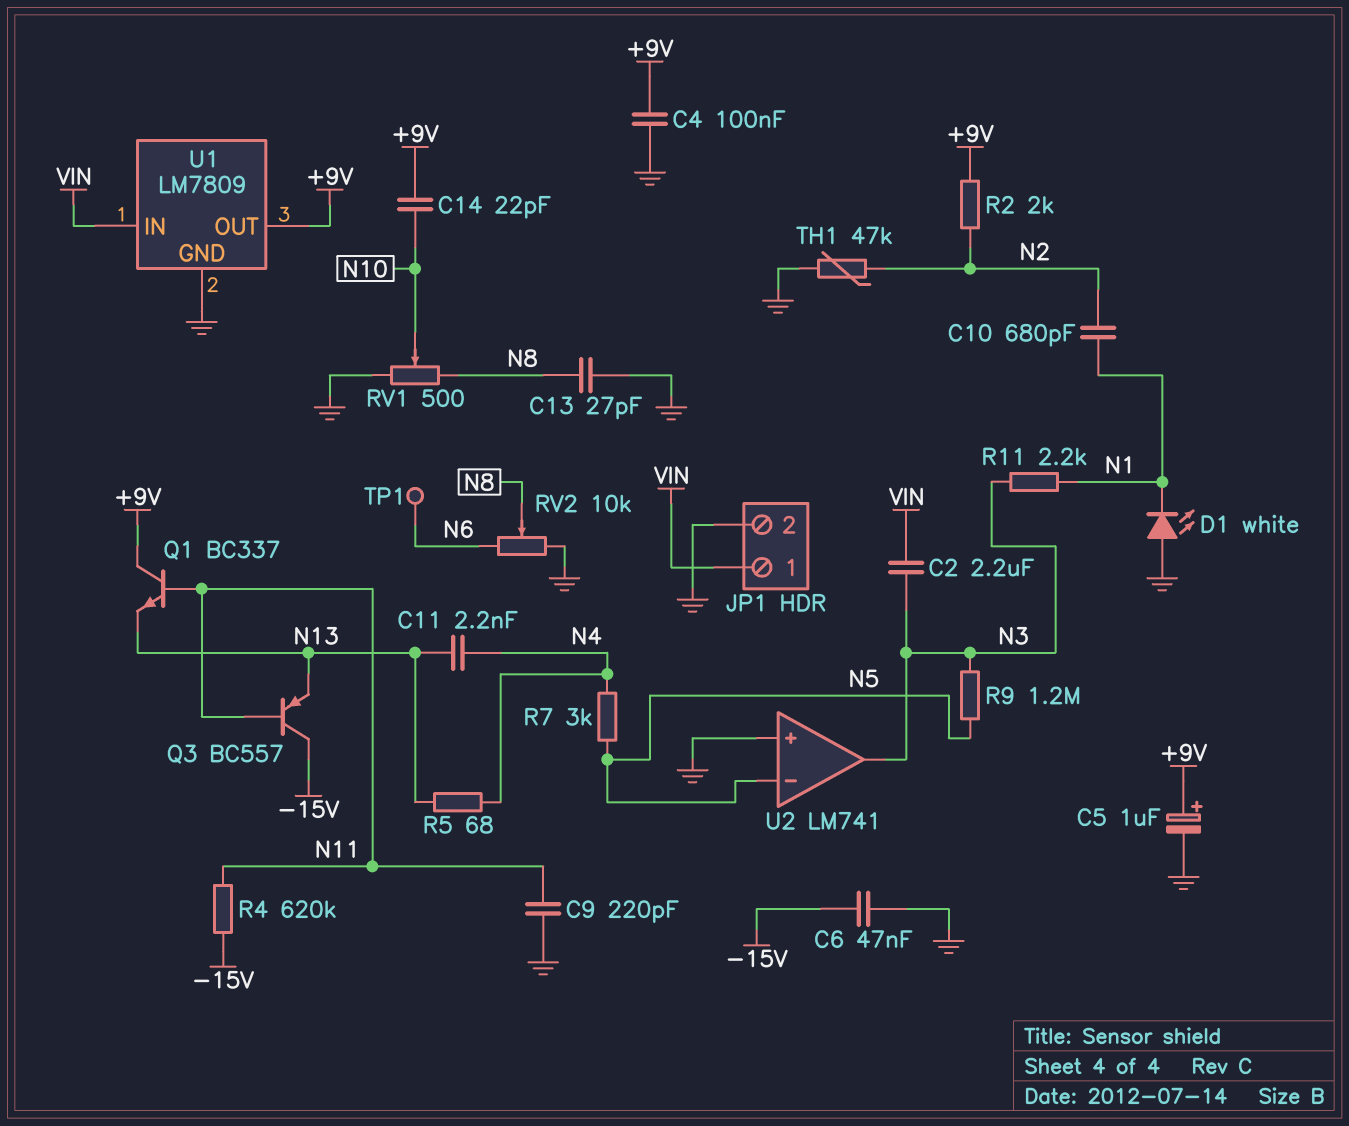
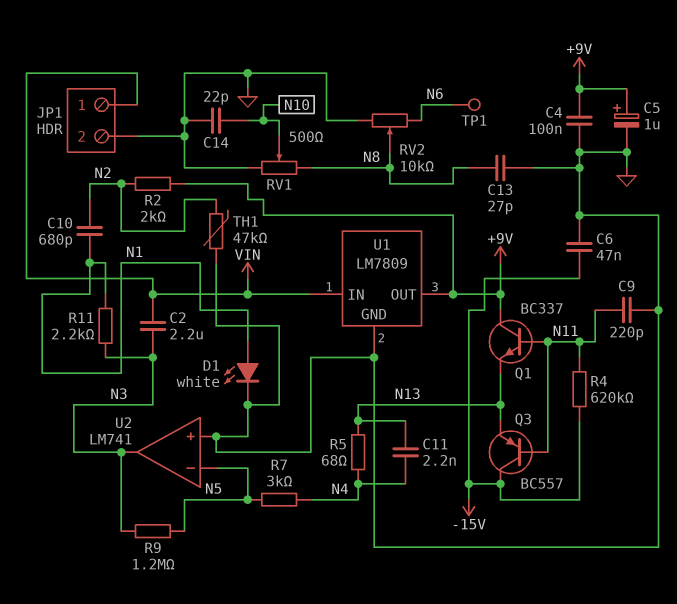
C14: 22pF (+9V, N10) -> 22pF (GND, N10)
D1: LED white (A GND, K N1) -> LED white (A N1, K GND)

